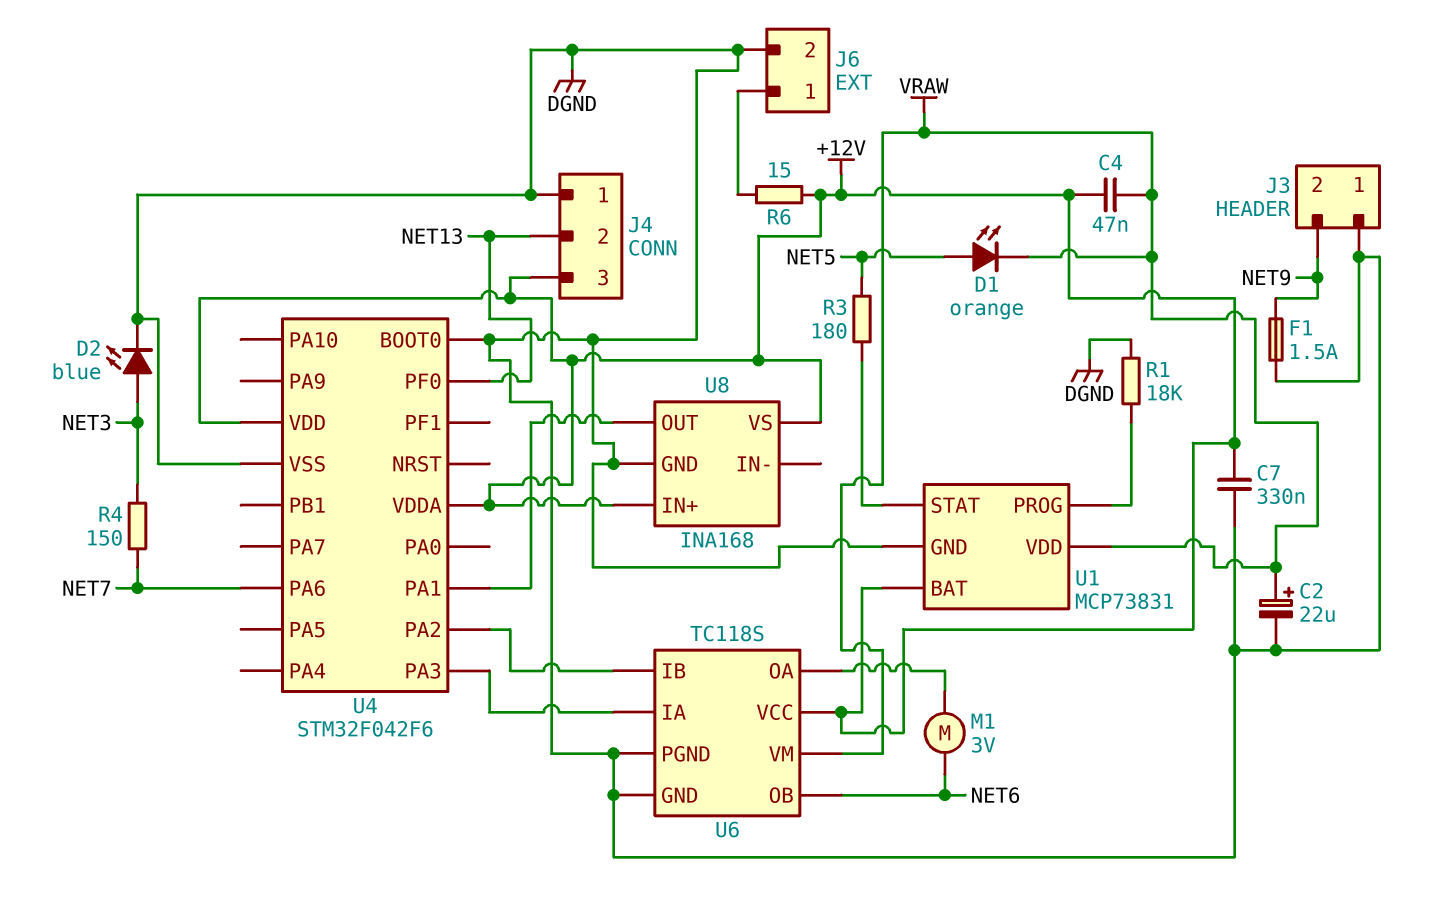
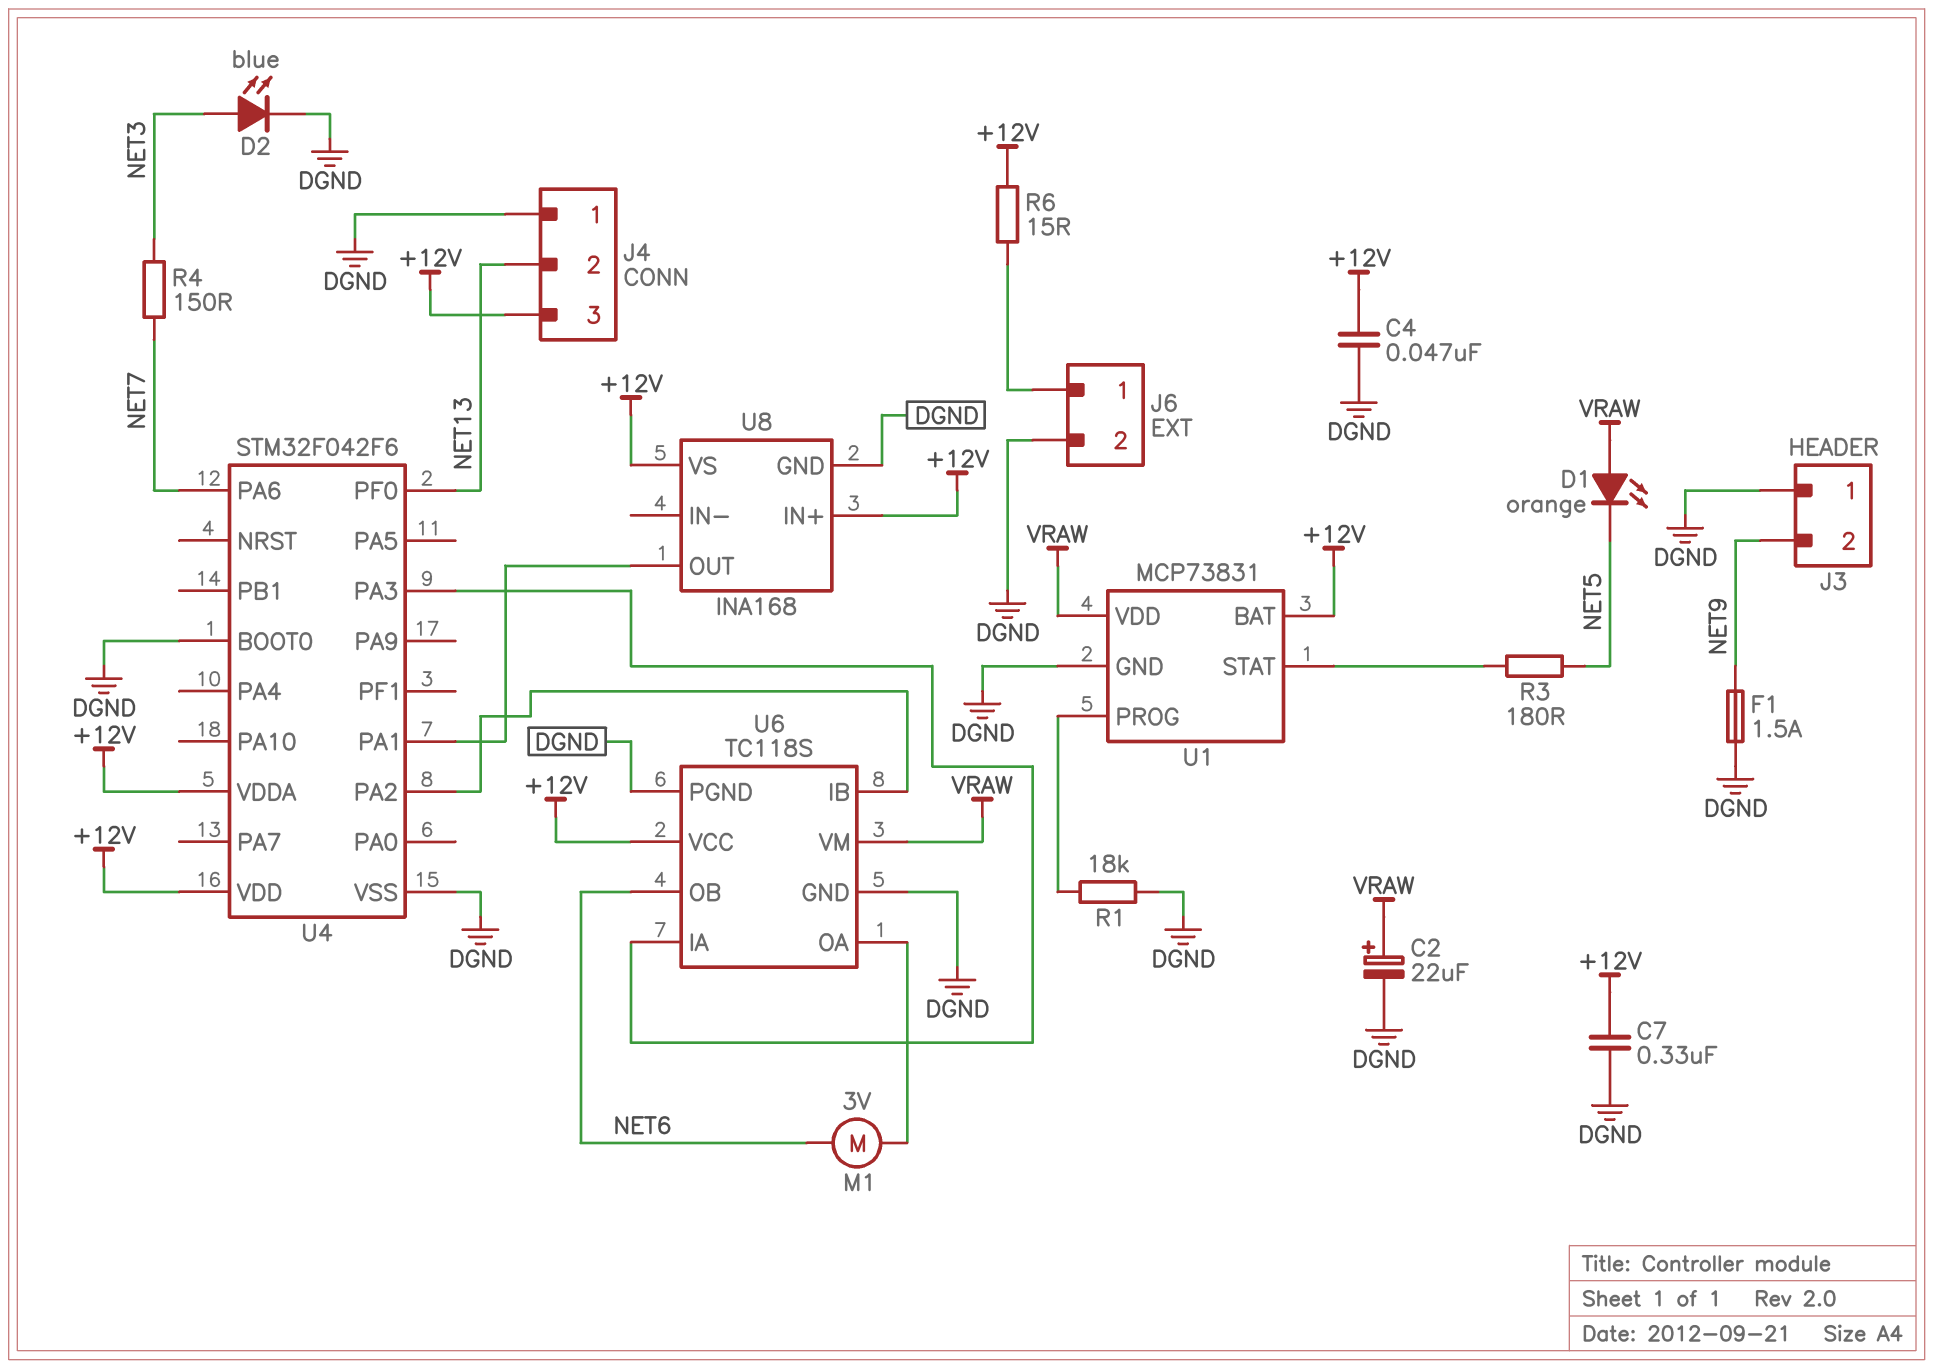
C4: 47nF (+12V, VRAW) -> 47nF (+12V, DGND)
D1: LED orange (A NET5, K VRAW) -> LED orange (A VRAW, K NET5)

